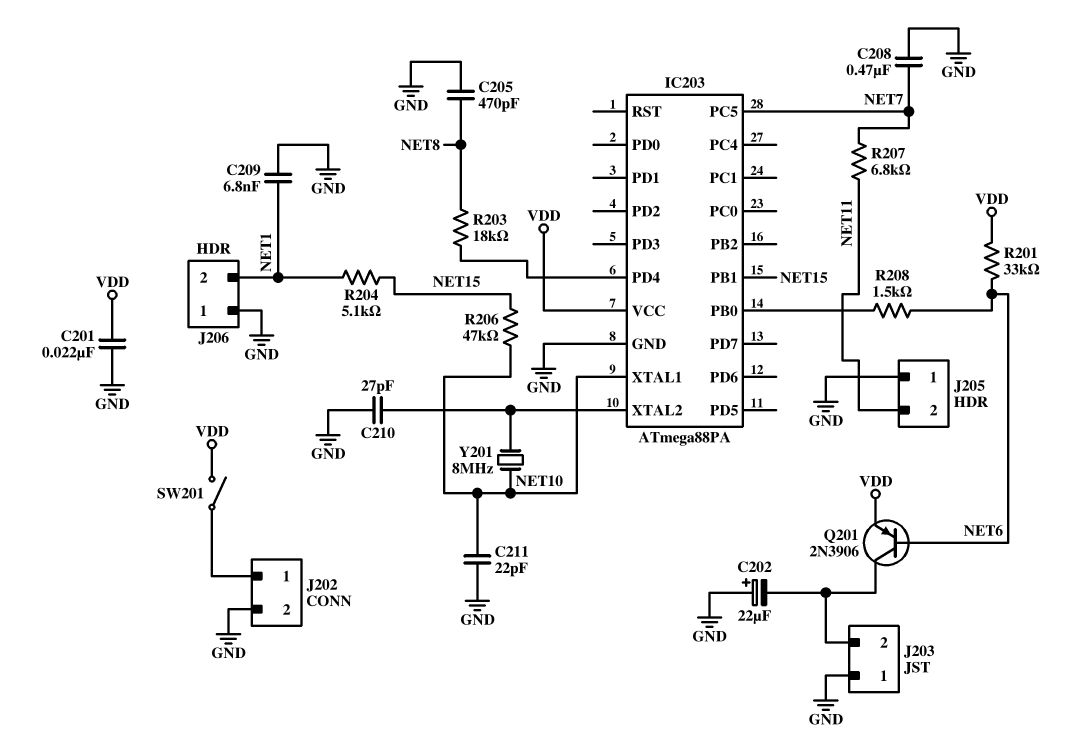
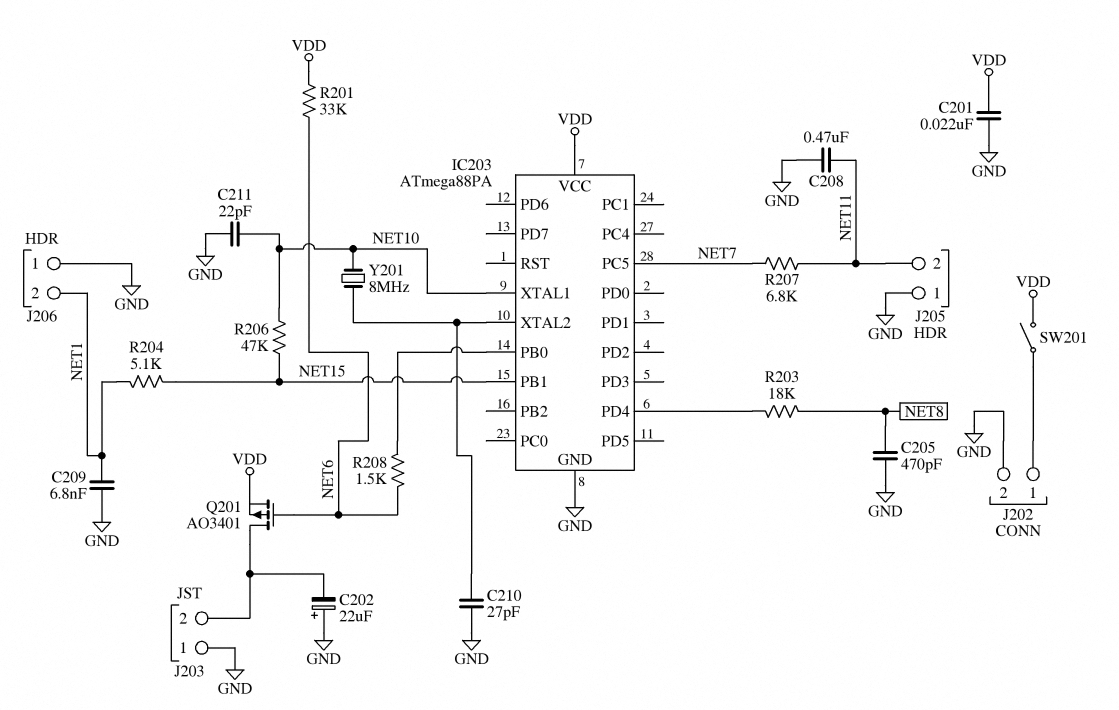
C208: 470nF (GND, NET7) -> 470nF (GND, NET11)
Q201: PNP 2N3906 (B NET6, C J203/2, E VDD) -> PMOS AO3401 (G NET6, D J203/2, S VDD)

